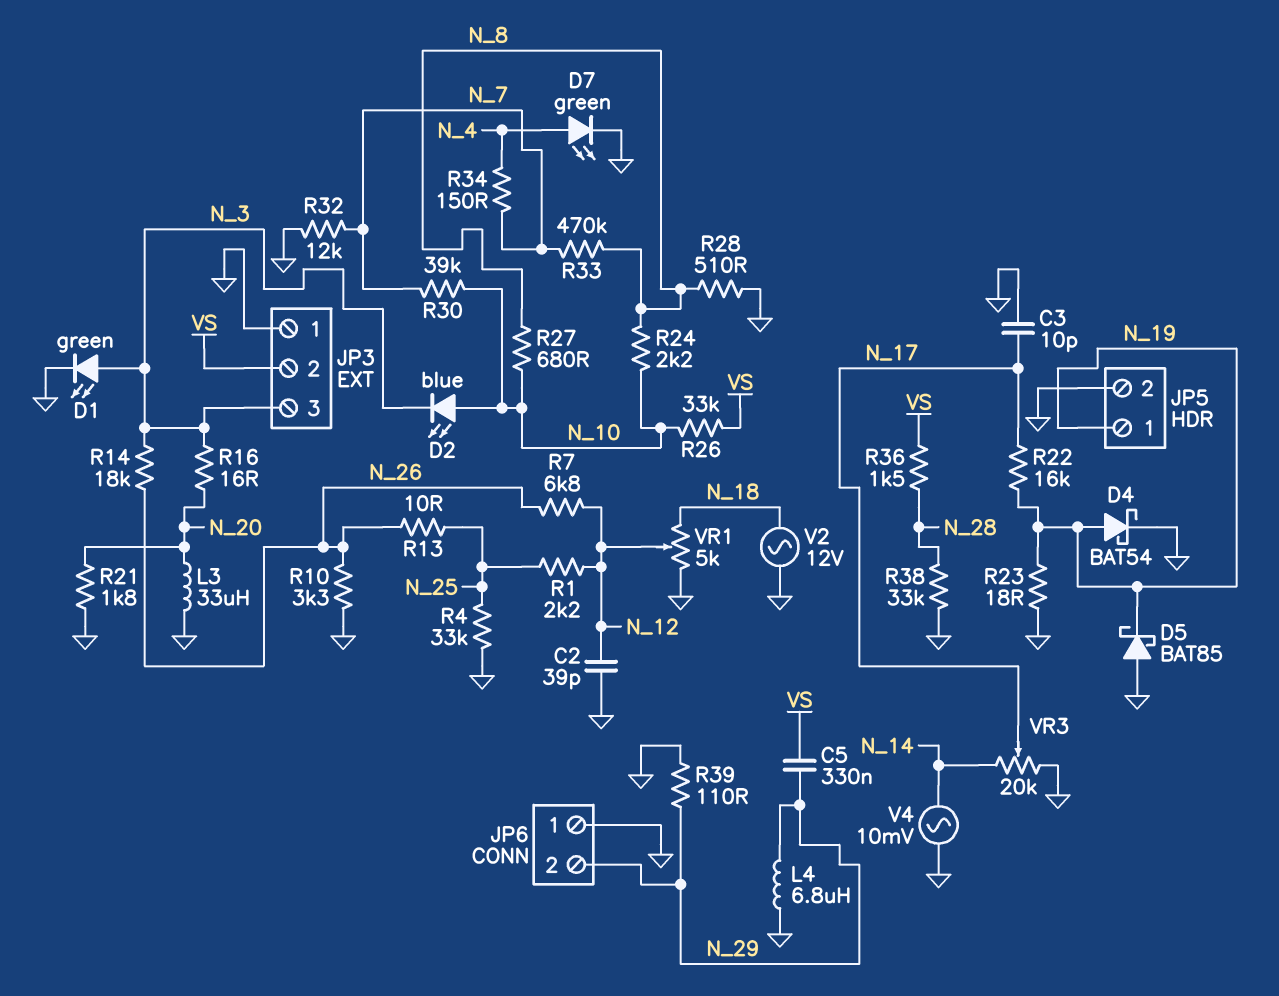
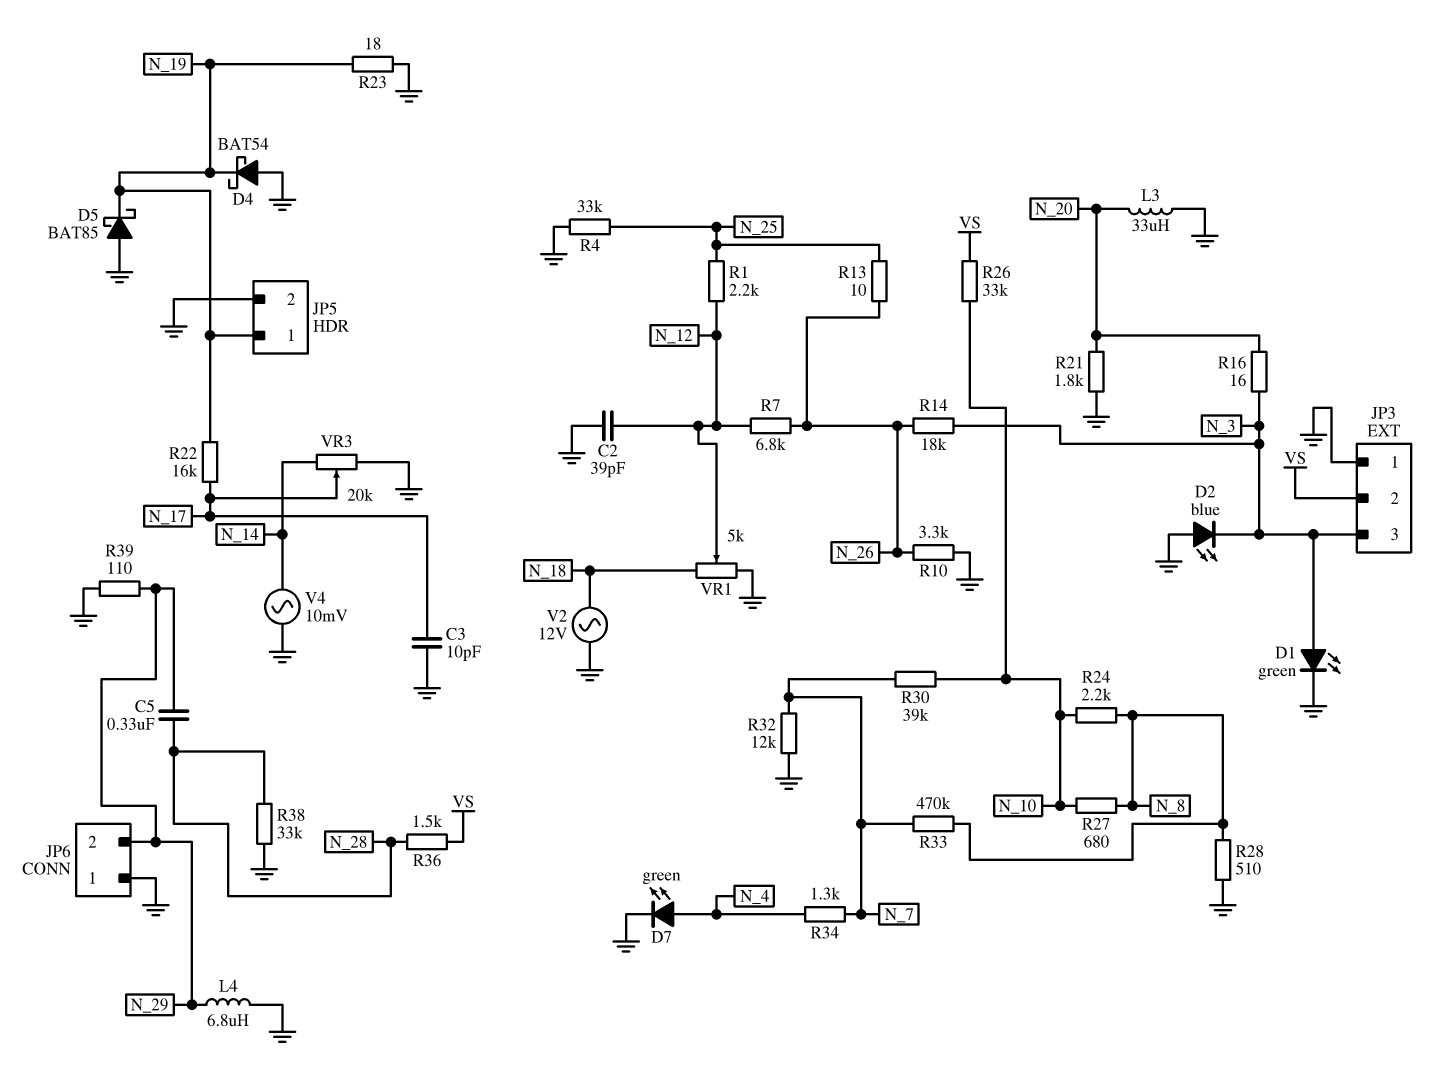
C5: 330nF (N_29, VS) -> 330nF (N_28, N_29)
D2: LED blue (A N_10, K N_3) -> LED blue (A GND, K N_3)
D4: schottky BAT54 (A N_19, K GND) -> schottky BAT54 (A GND, K N_19)
R34: 150 (N_4, N_7) -> 1.3k (N_4, N_7)

